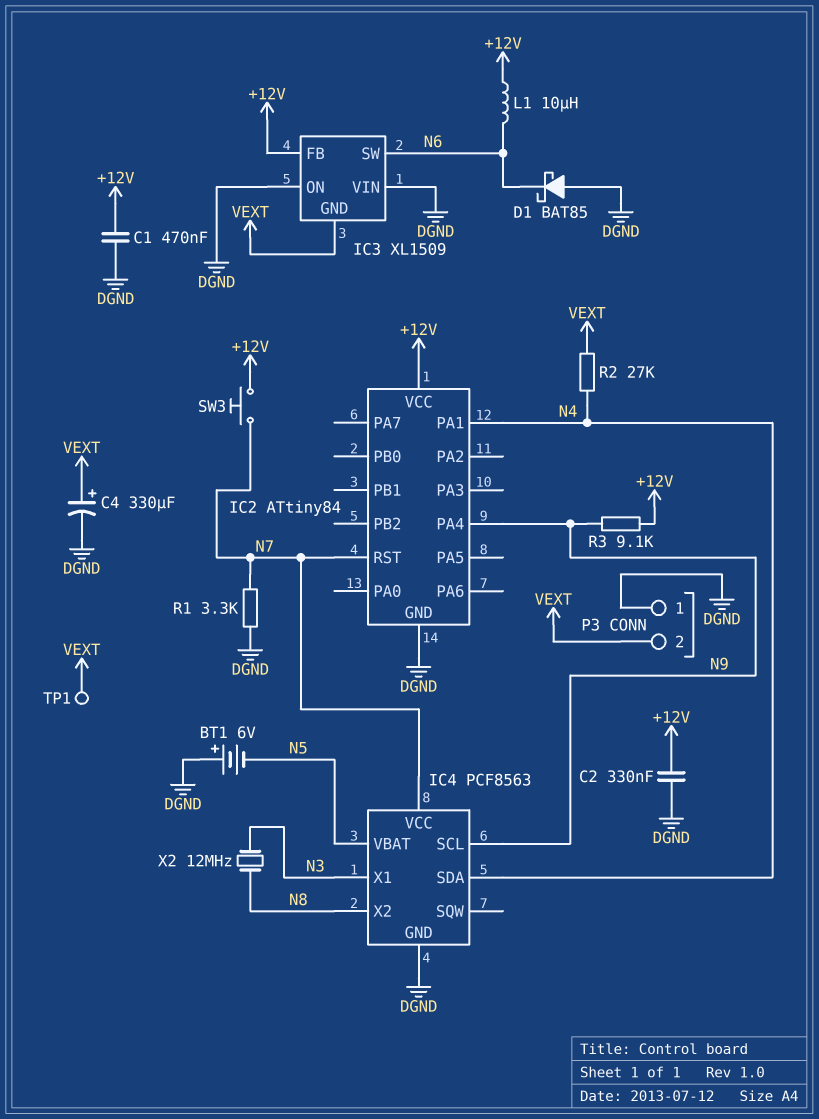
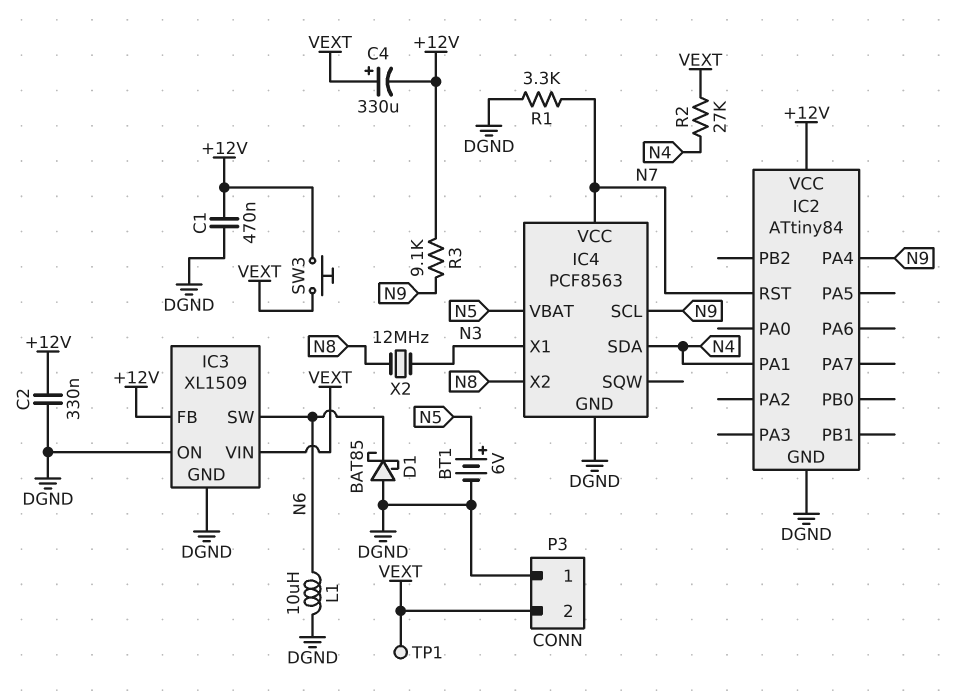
BT1: 6V (plus DGND, minus N5) -> 6V (plus N5, minus DGND)
C4: 330uF (plus VEXT, minus DGND) -> 330uF (plus VEXT, minus +12V)
IC3 pin GND: VEXT -> DGND
IC3 pin VIN: DGND -> VEXT
L1: 10uH (+12V, N6) -> 10uH (DGND, N6)
SW3: button (+12V, N7) -> button (+12V, VEXT)

